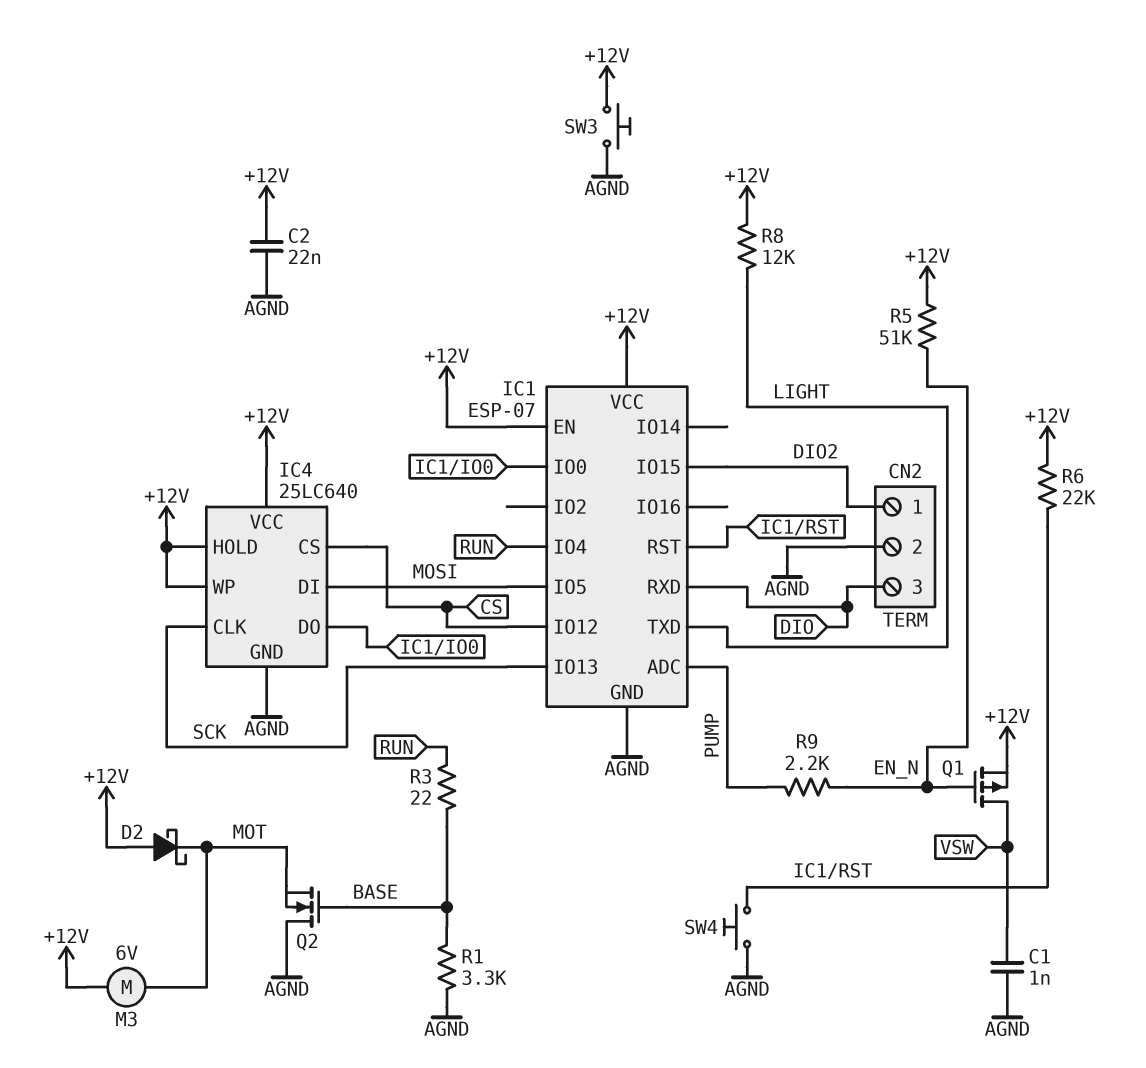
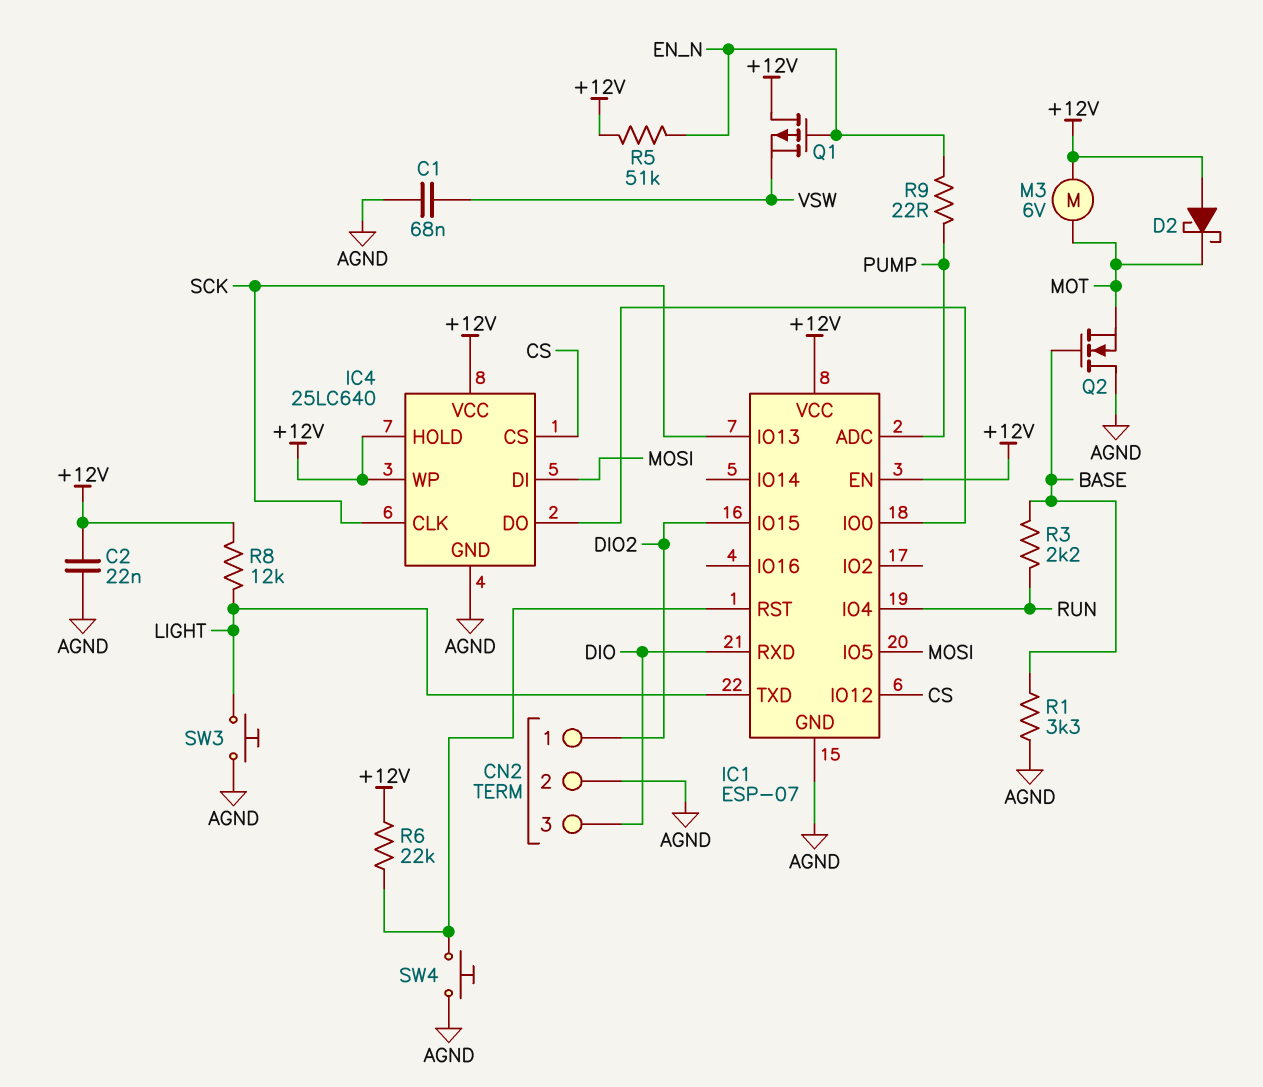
C1: 1nF (AGND, VSW) -> 68nF (AGND, VSW)
Q1: PMOS (G EN_N, D VSW, S +12V) -> PMOS (G EN_N, D +12V, S VSW)
R3: 22 (BASE, RUN) -> 2.2k (BASE, RUN)
R9: 2.2k (EN_N, PUMP) -> 22 (EN_N, PUMP)
SW3: button (+12V, AGND) -> button (AGND, LIGHT)

